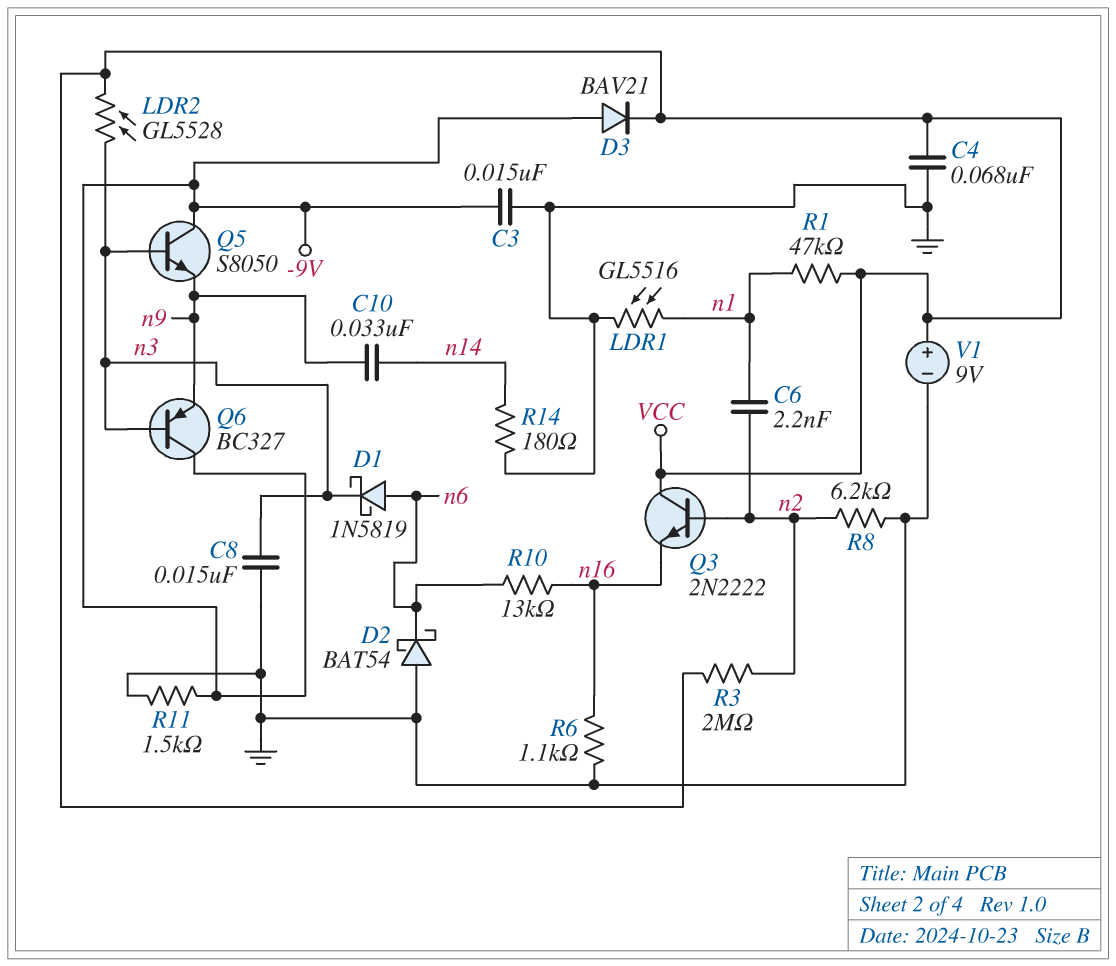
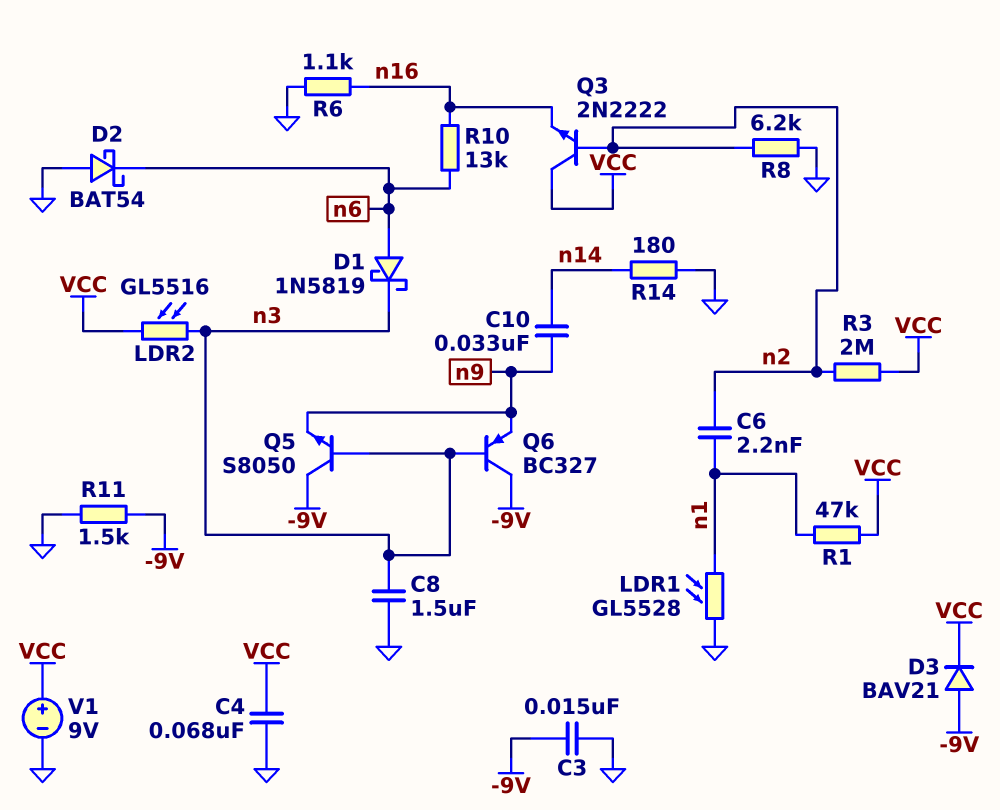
C8: 15nF (GND, n3) -> 1.5uF (GND, n3)
LDR1: GL5516 (GND, n1) -> GL5528 (GND, n1)
LDR2: GL5528 (VCC, n3) -> GL5516 (VCC, n3)

